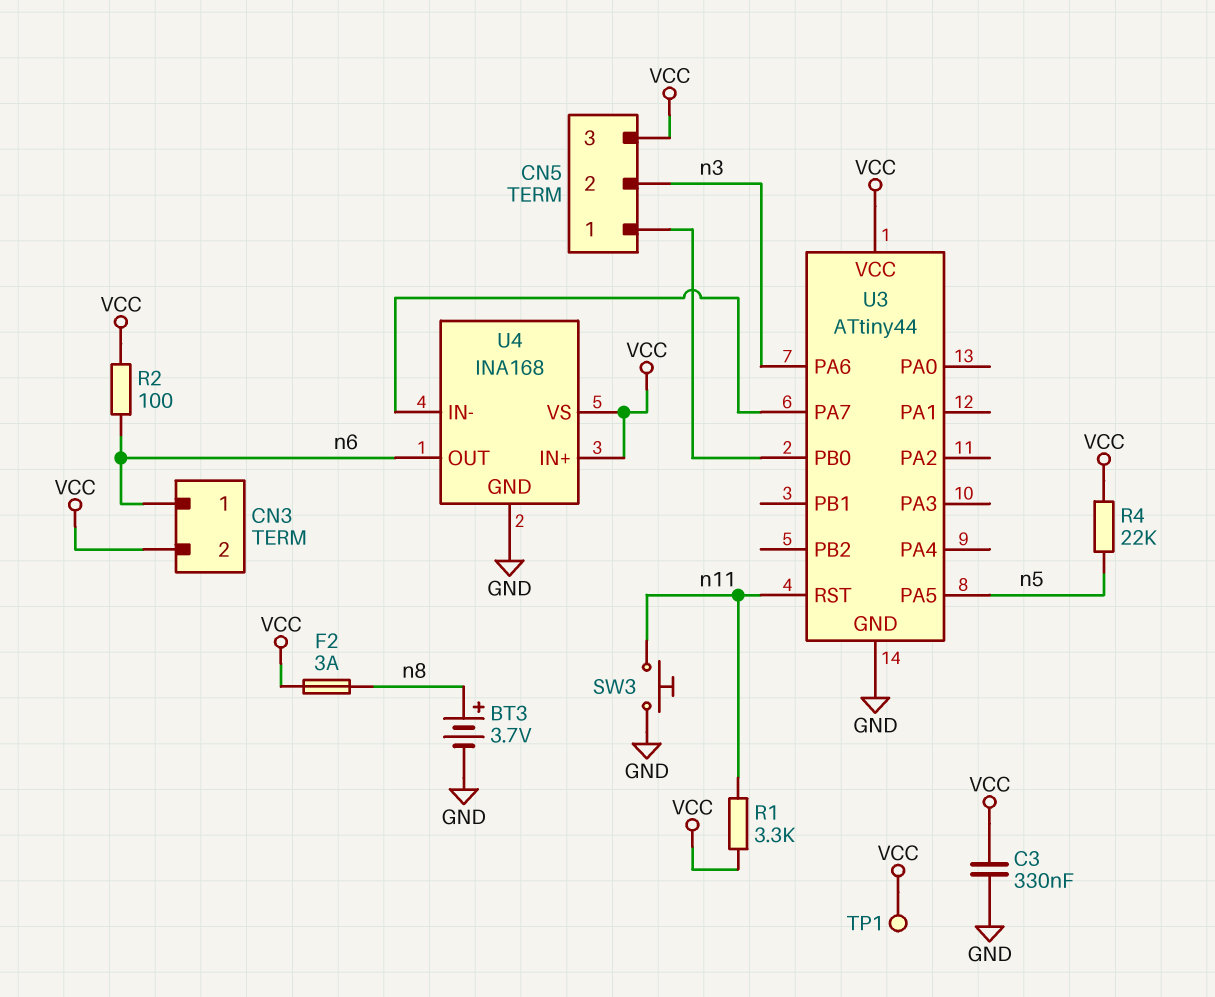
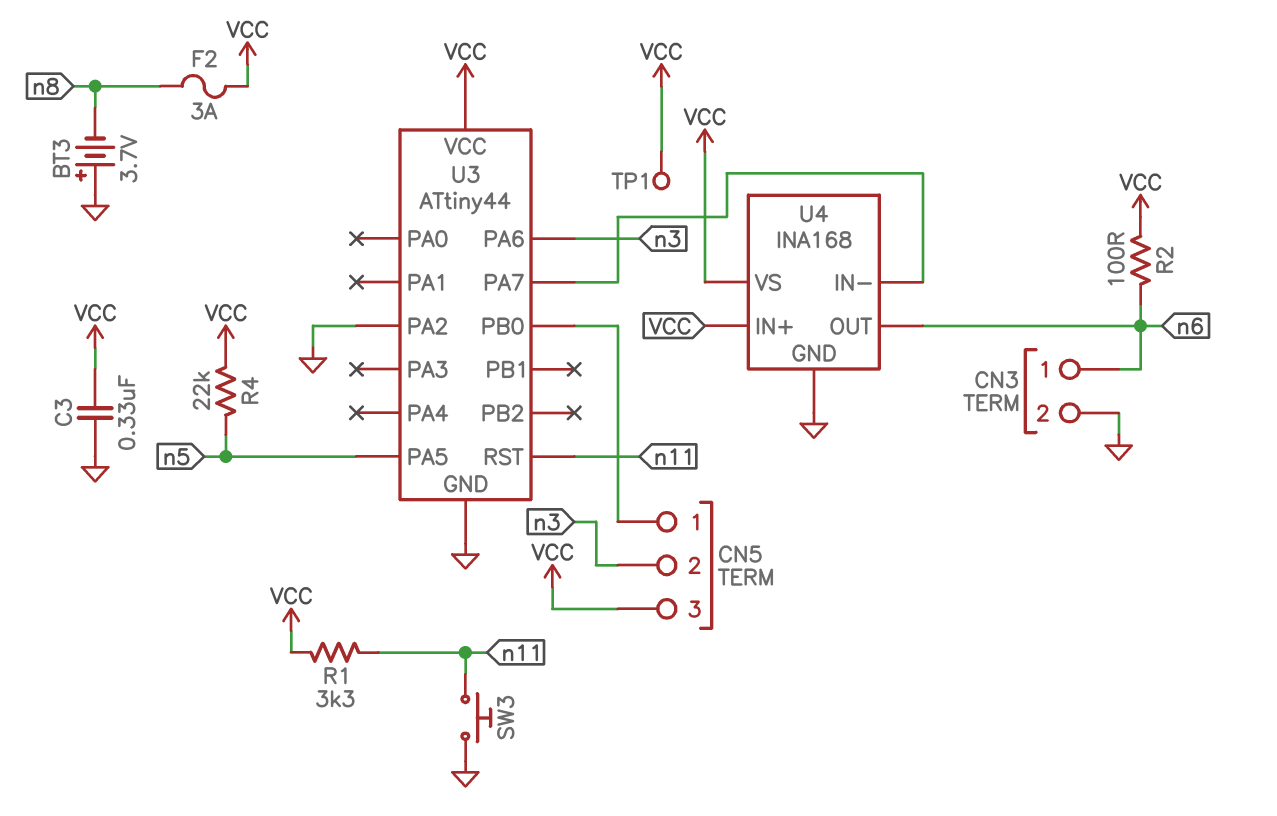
BT3: 3.7V (plus n8, minus GND) -> 3.7V (plus GND, minus n8)
CN3 pin 2: VCC -> GND
U3 pin PA2: none -> GND

